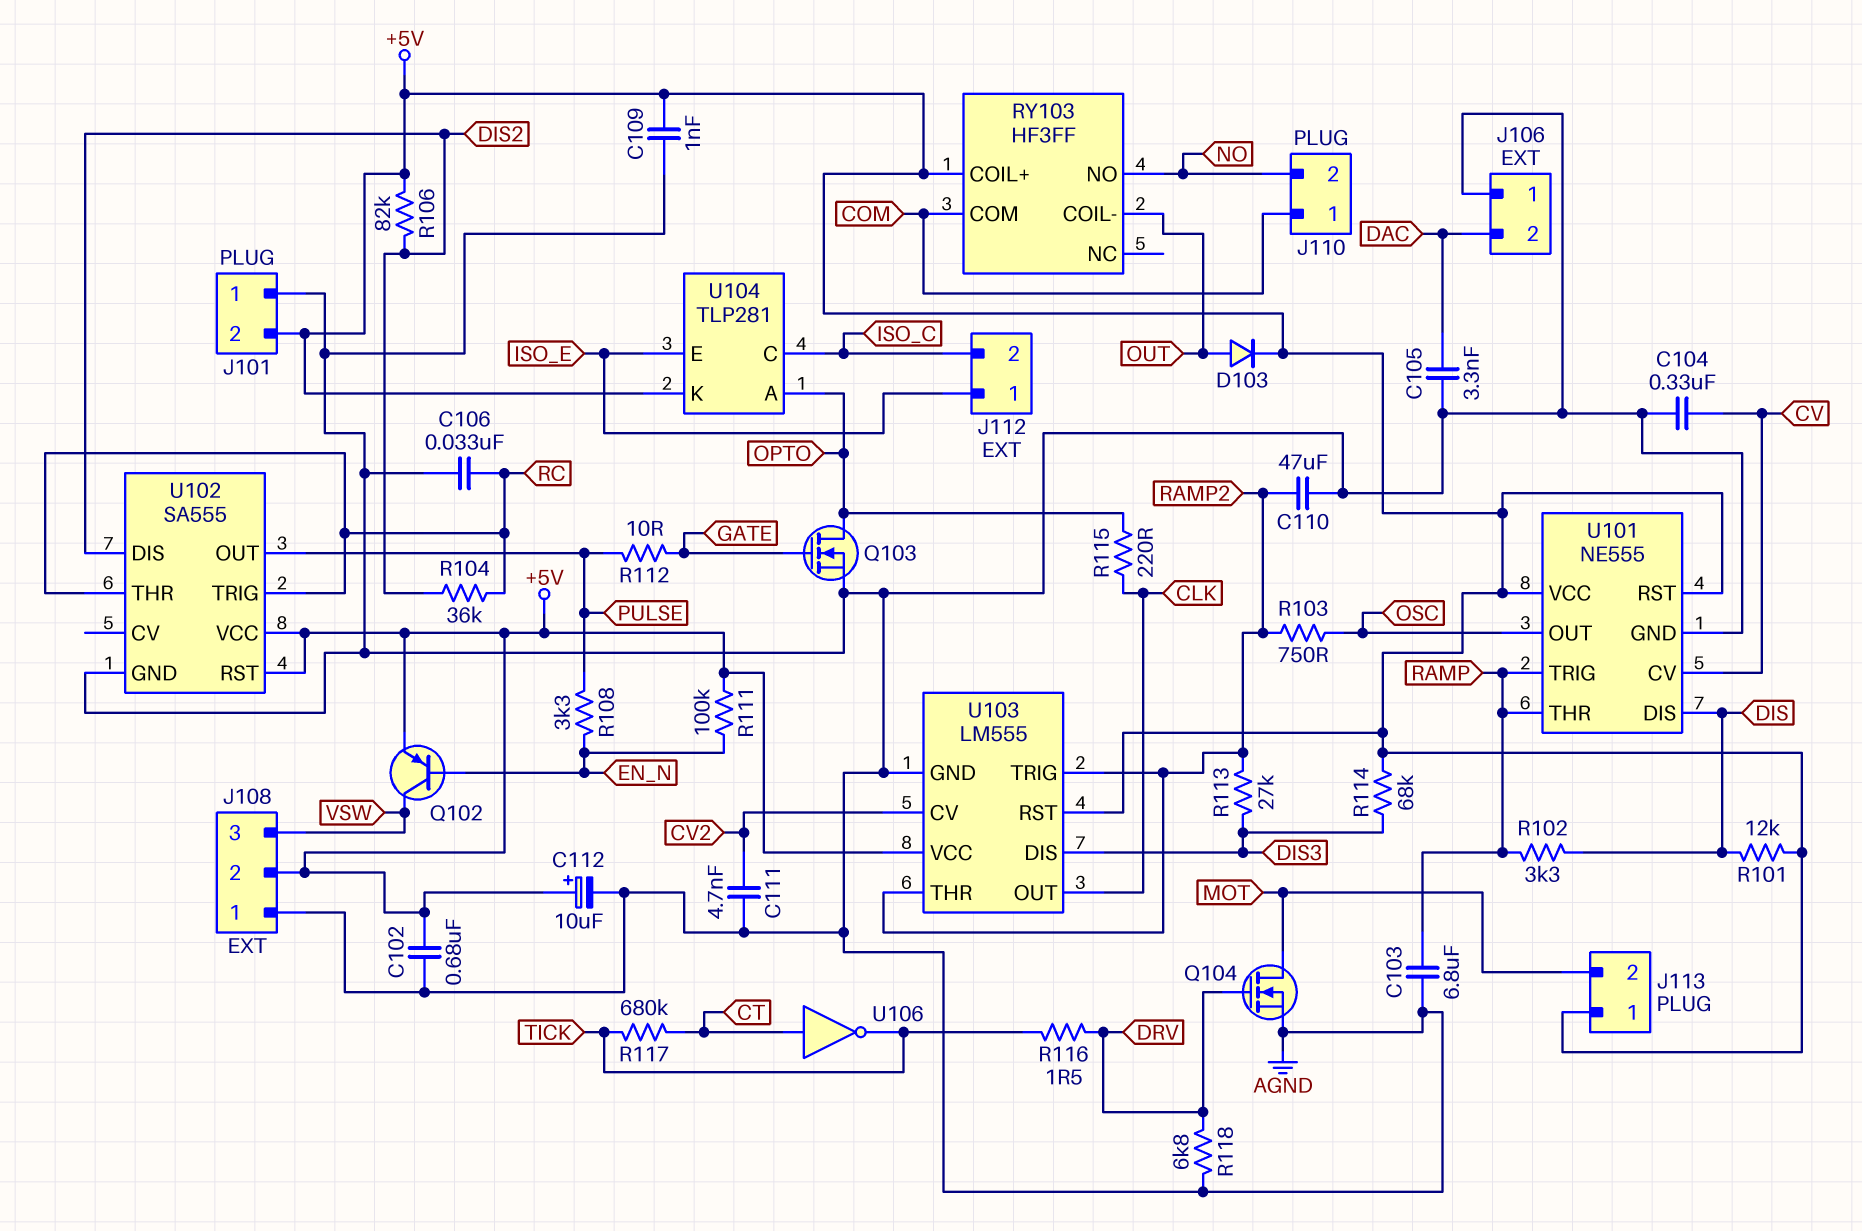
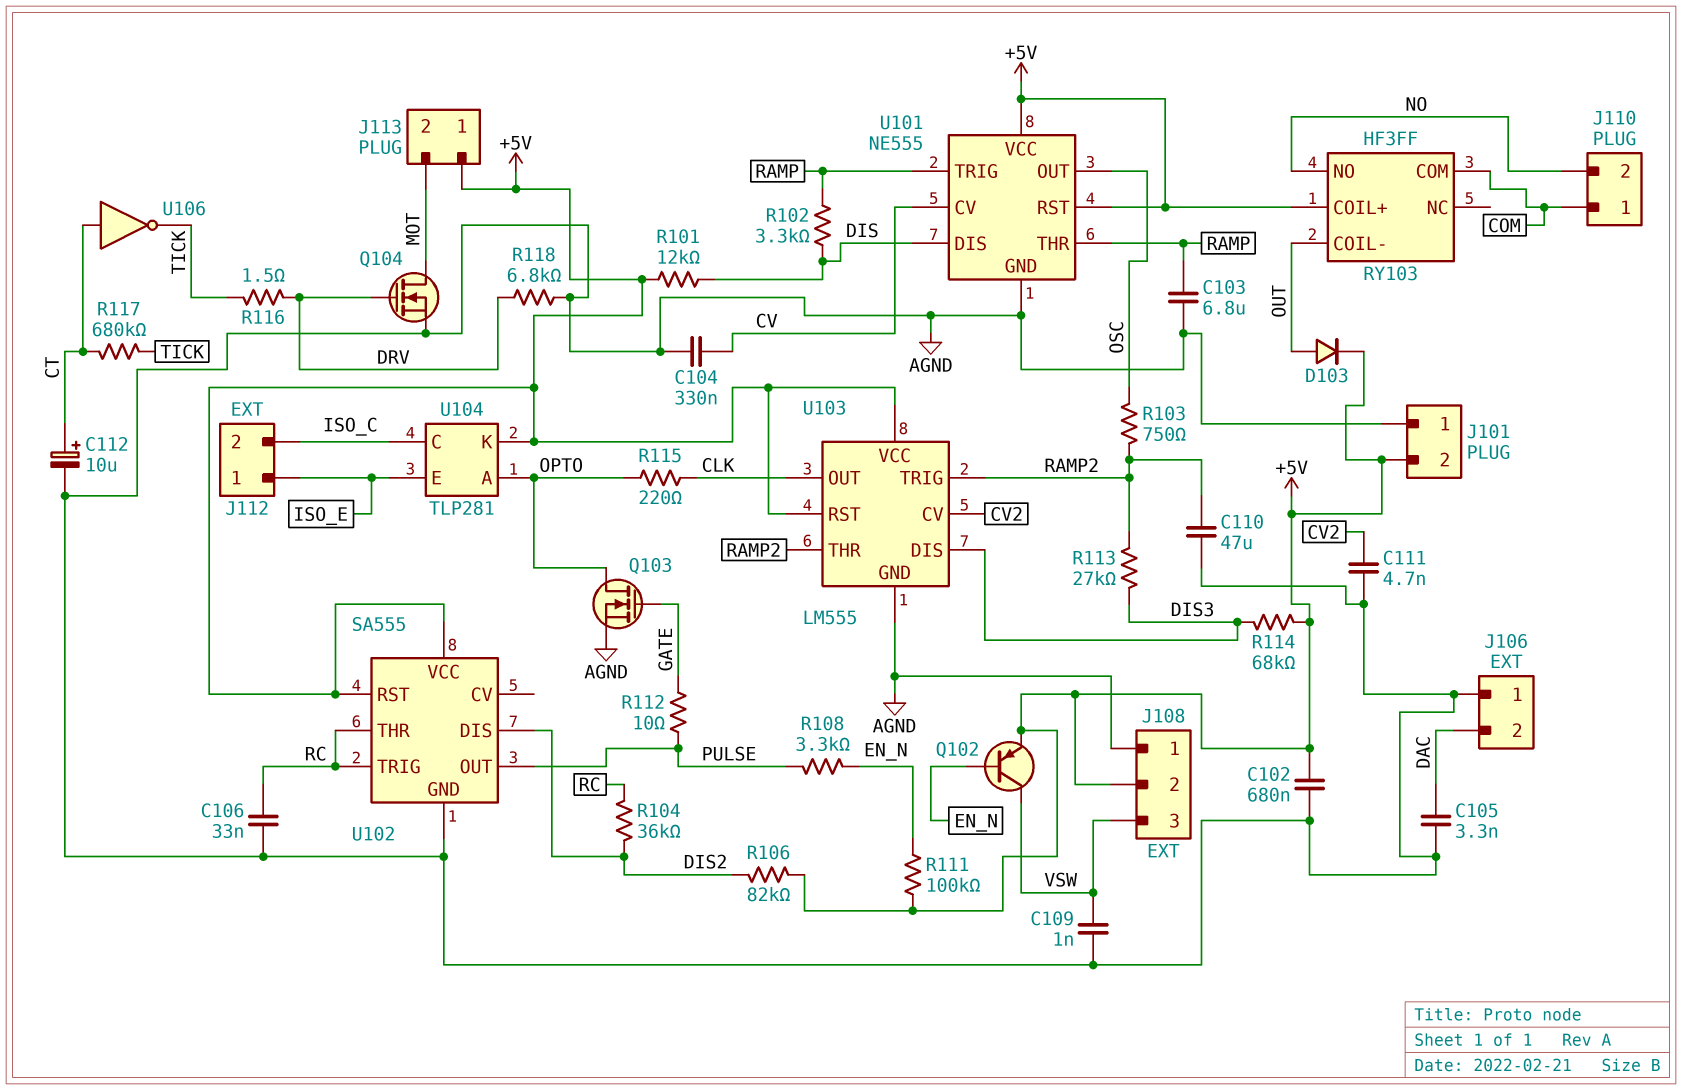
C109: 1nF (+5V, AGND) -> 1nF (AGND, VSW)
C112: 10uF (plus +5V, minus AGND) -> 10uF (plus CT, minus AGND)

